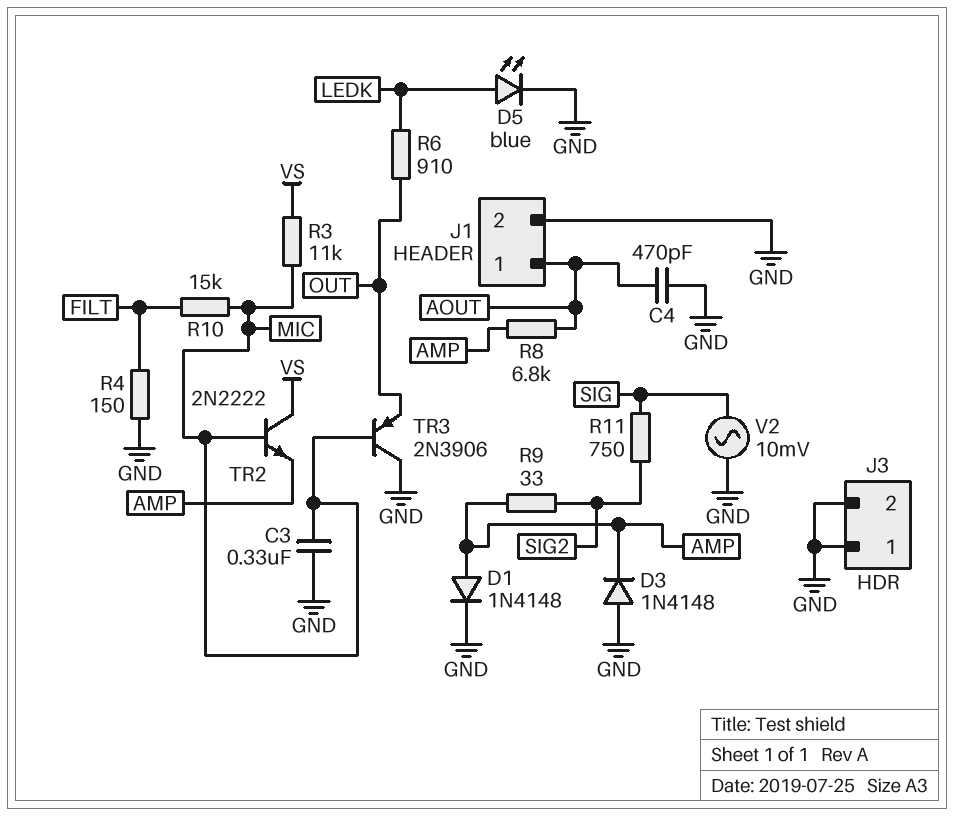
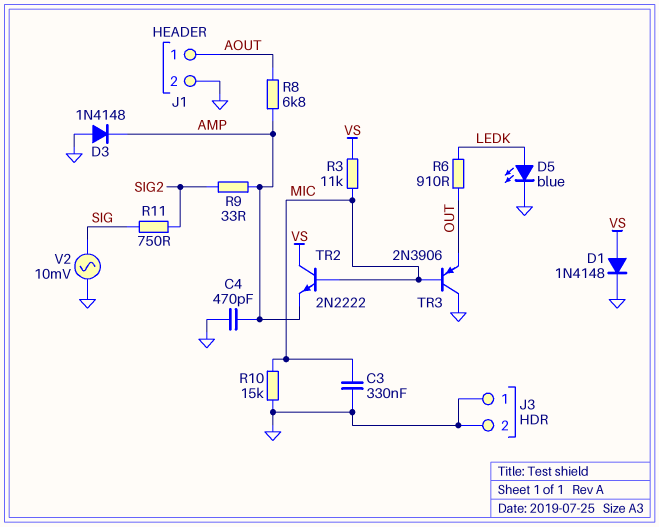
C4: 470pF (AOUT, GND) -> 470pF (AMP, GND)
D1: diode 1N4148 (A AMP, K GND) -> diode 1N4148 (A VS, K GND)
R4: 150 (FILT, GND) -> none
R10: 15k (FILT, MIC) -> 15k (GND, MIC)

